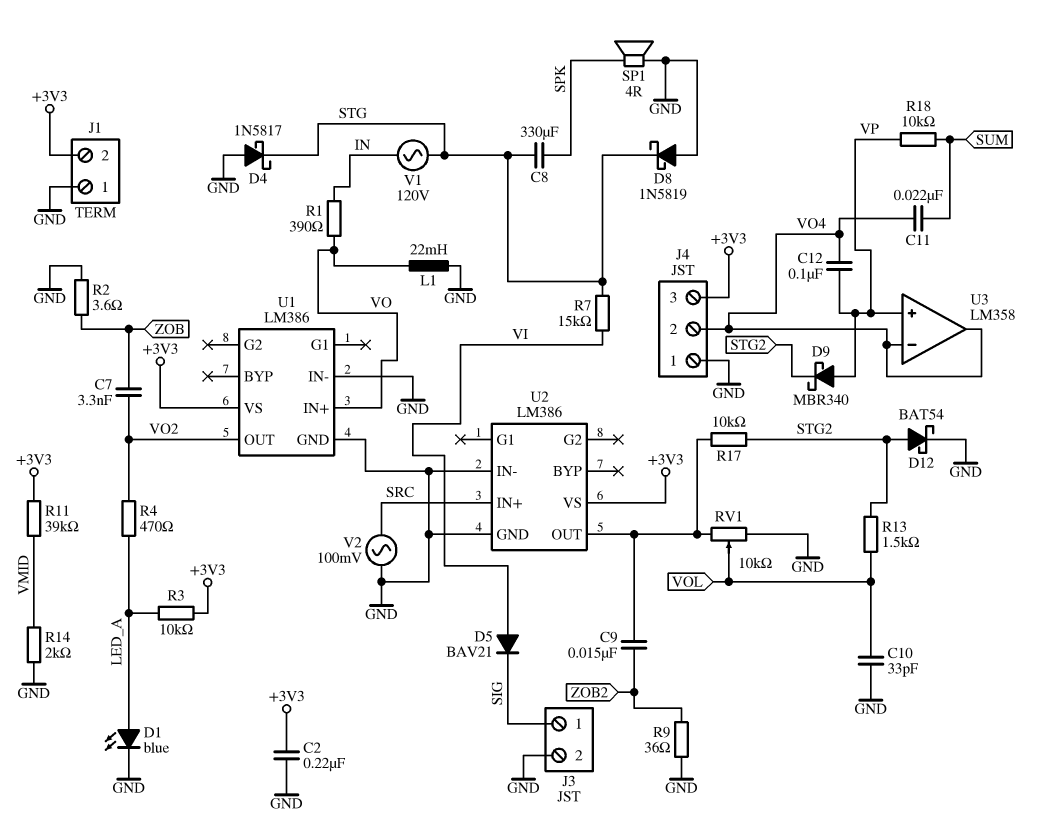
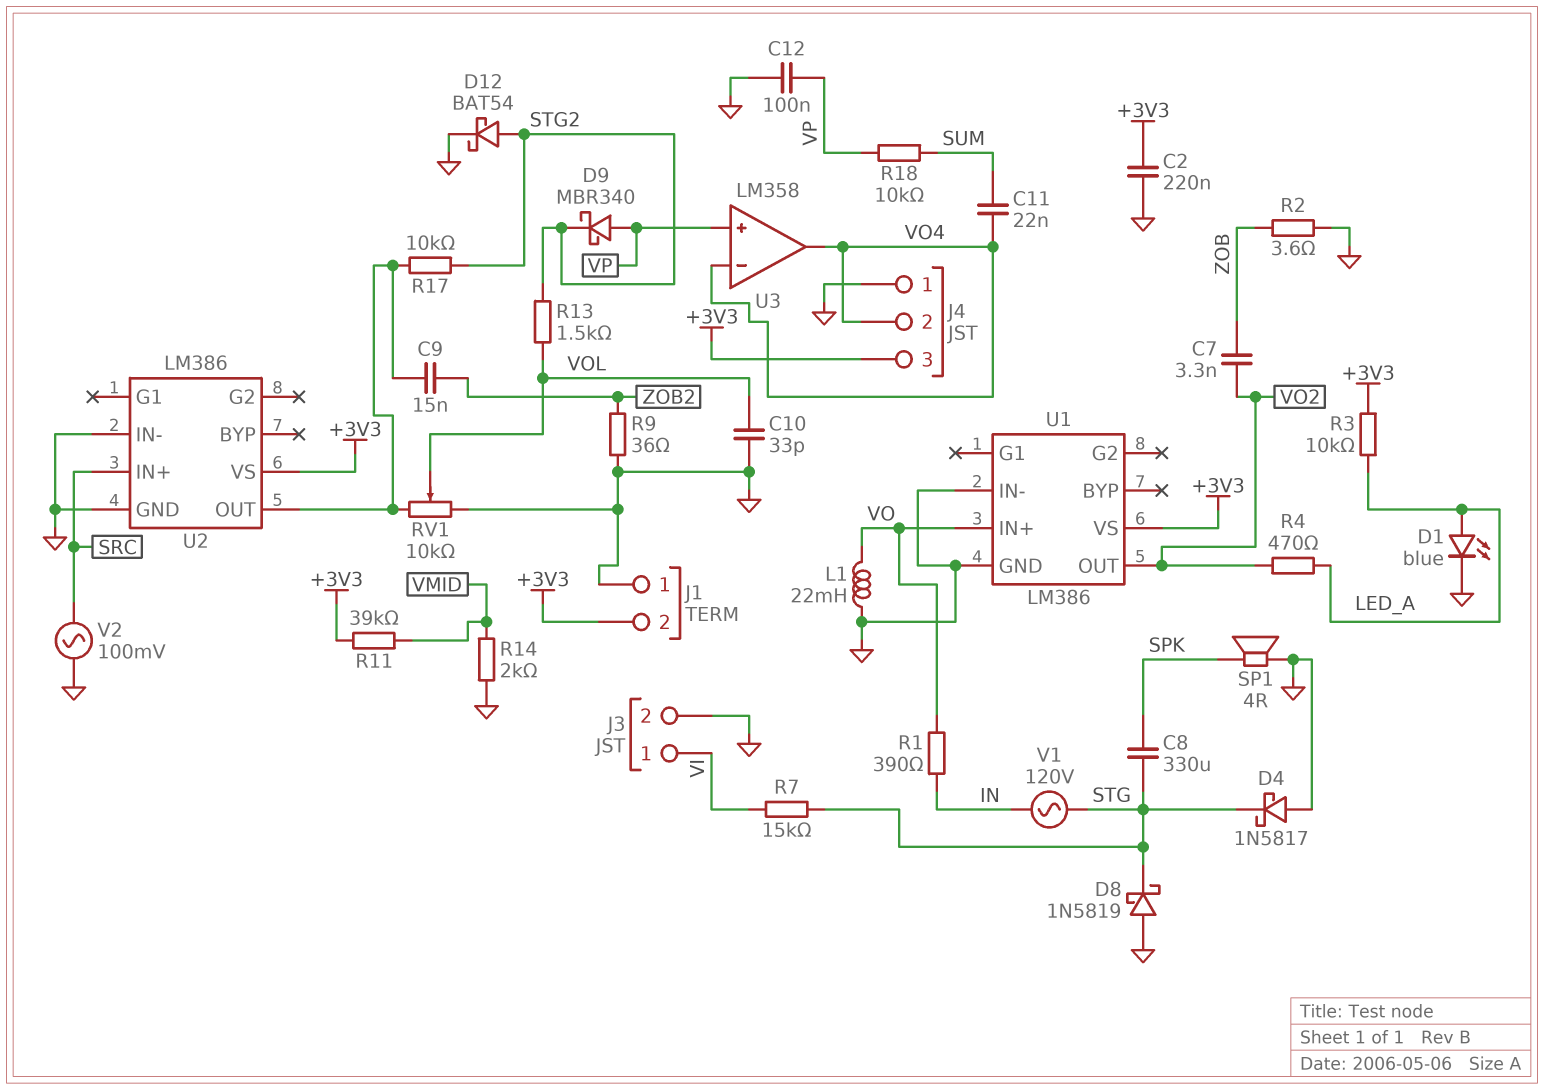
C12: 100nF (VO4, VP) -> 100nF (GND, VP)
D5: diode BAV21 (A VI, K SIG) -> none
J3 pin 1: SIG -> VI

